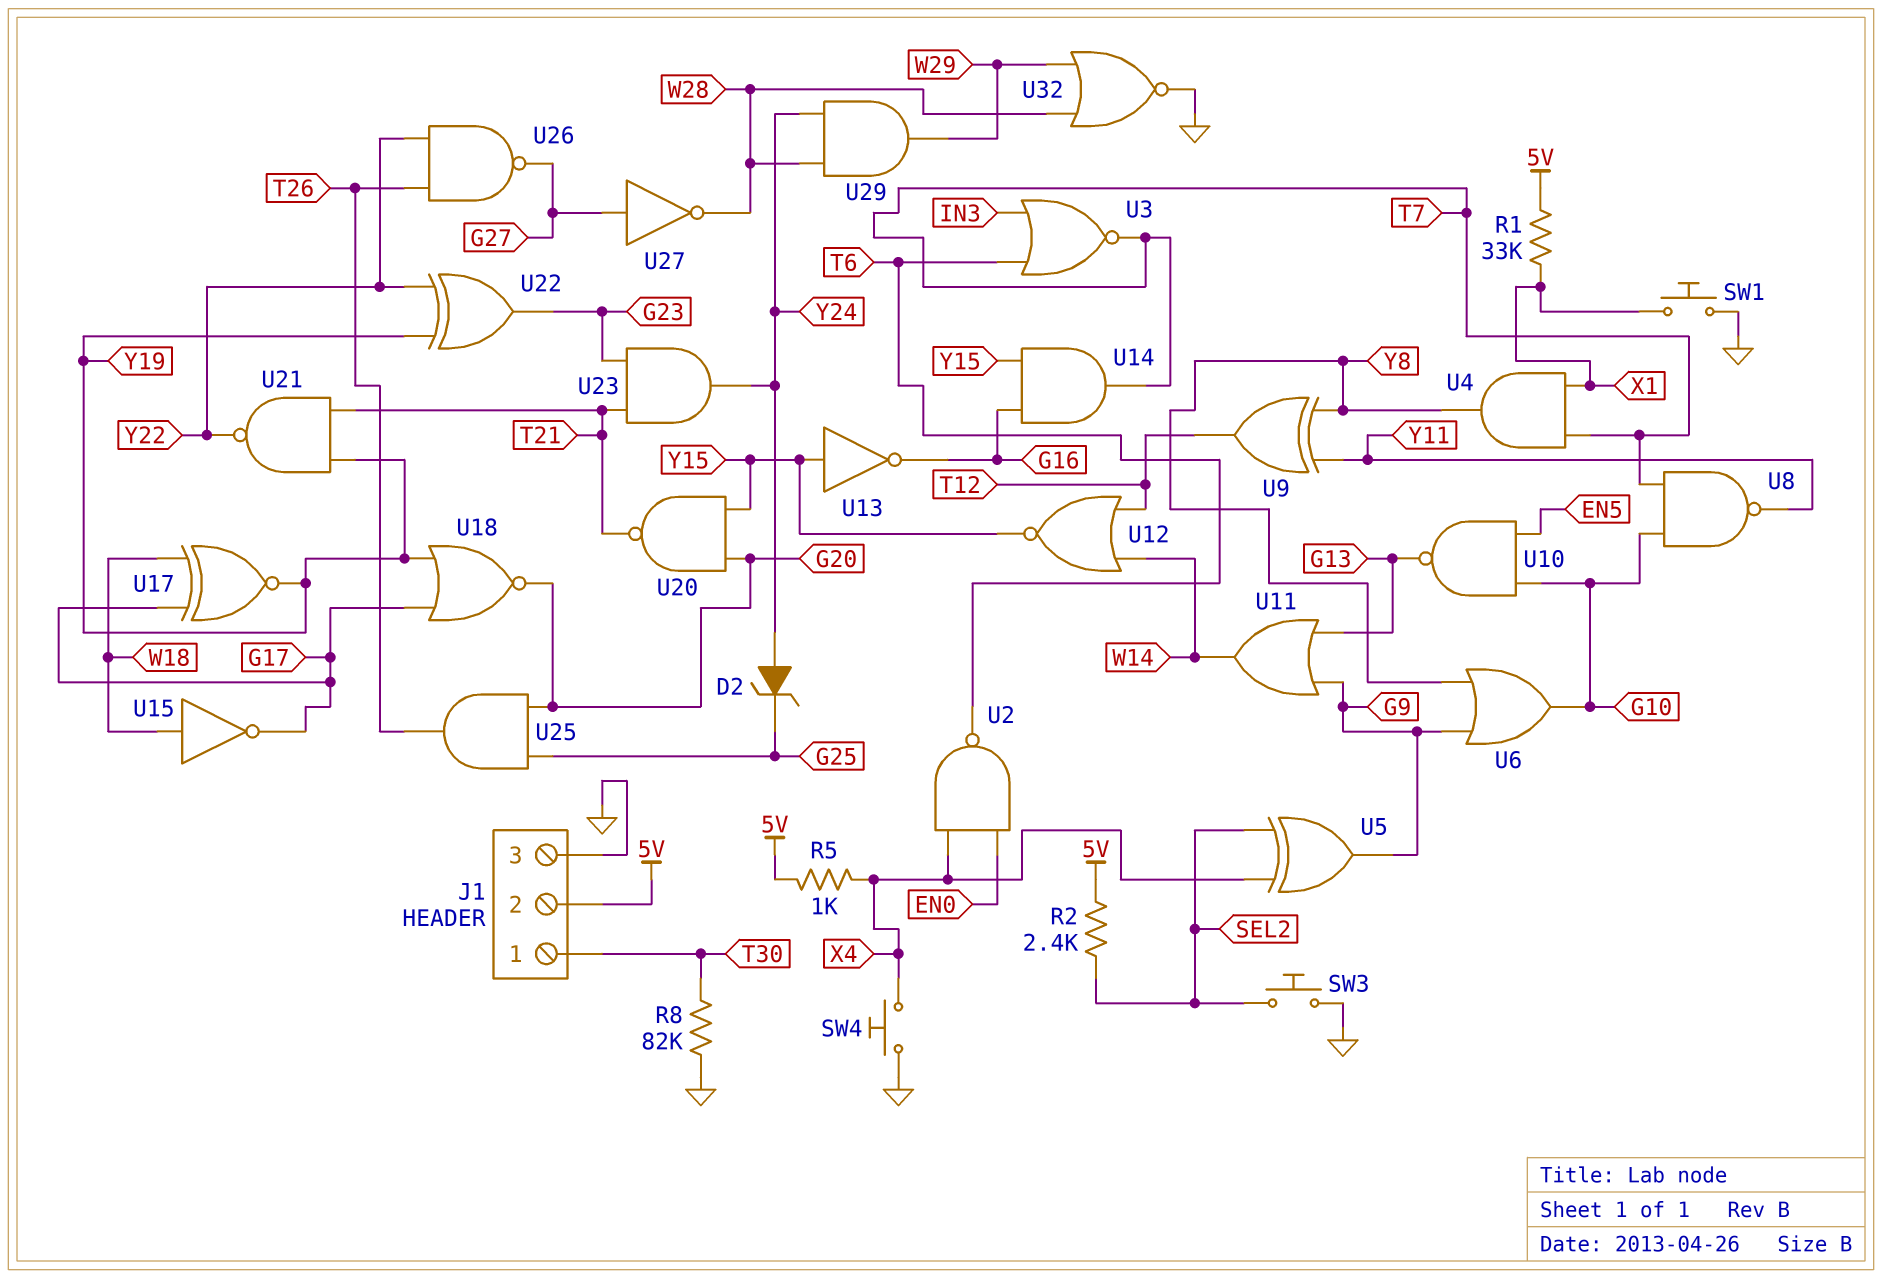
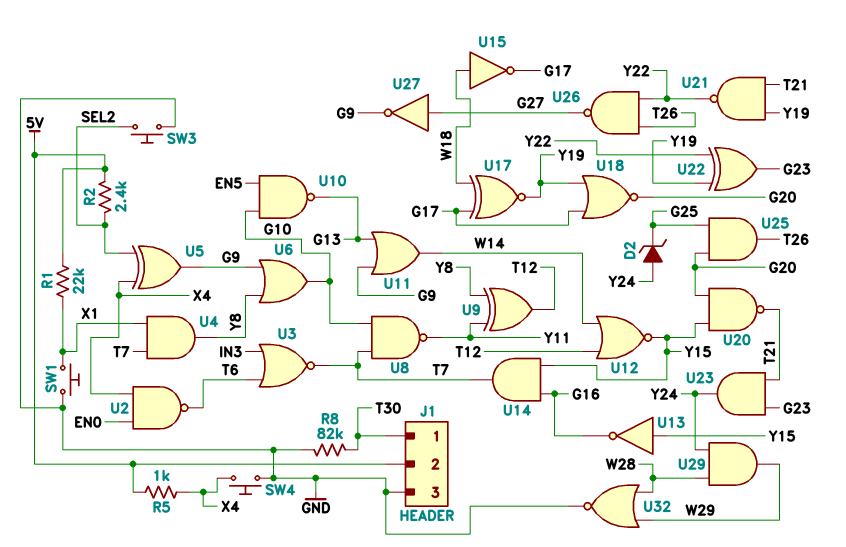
R1: 33k (5V, X1) -> 22k (5V, X1)
U27: NOT (in G27, out W28) -> NOT (in G27, out G9)

